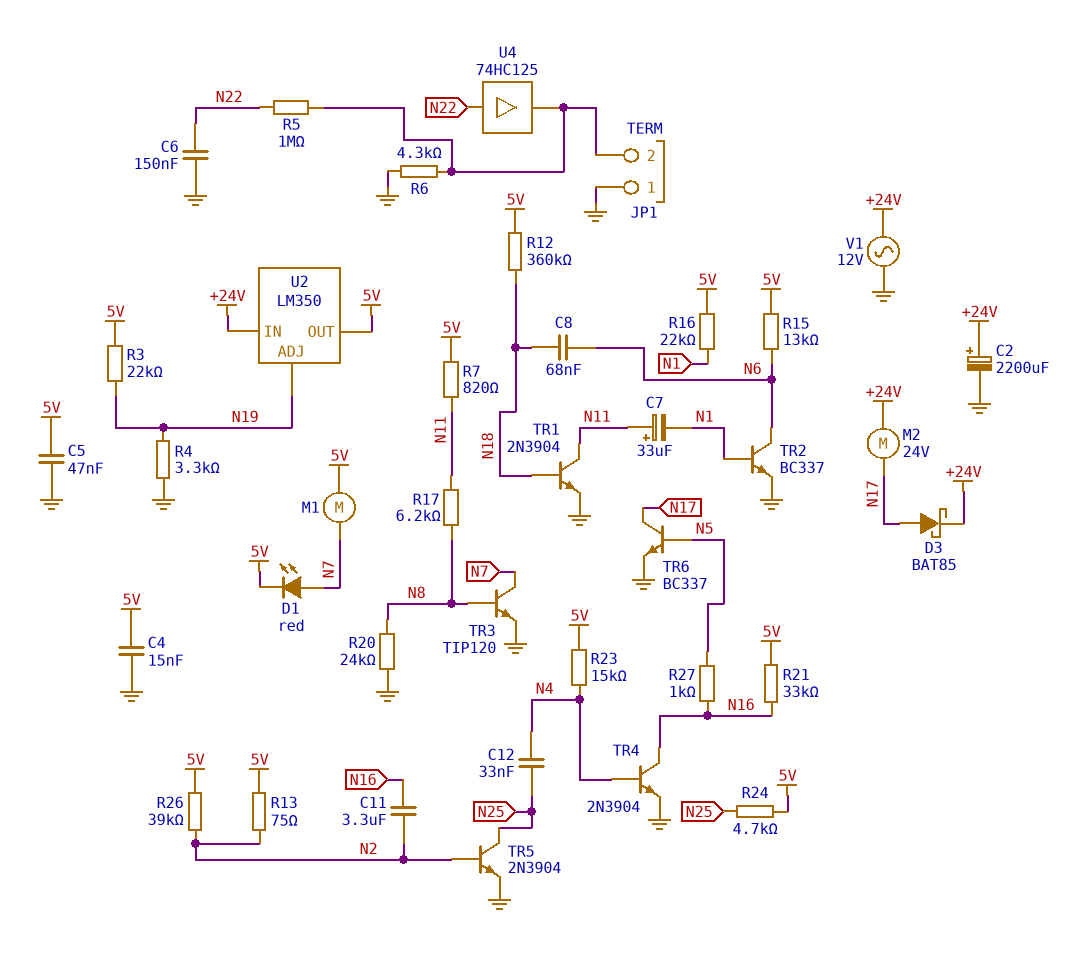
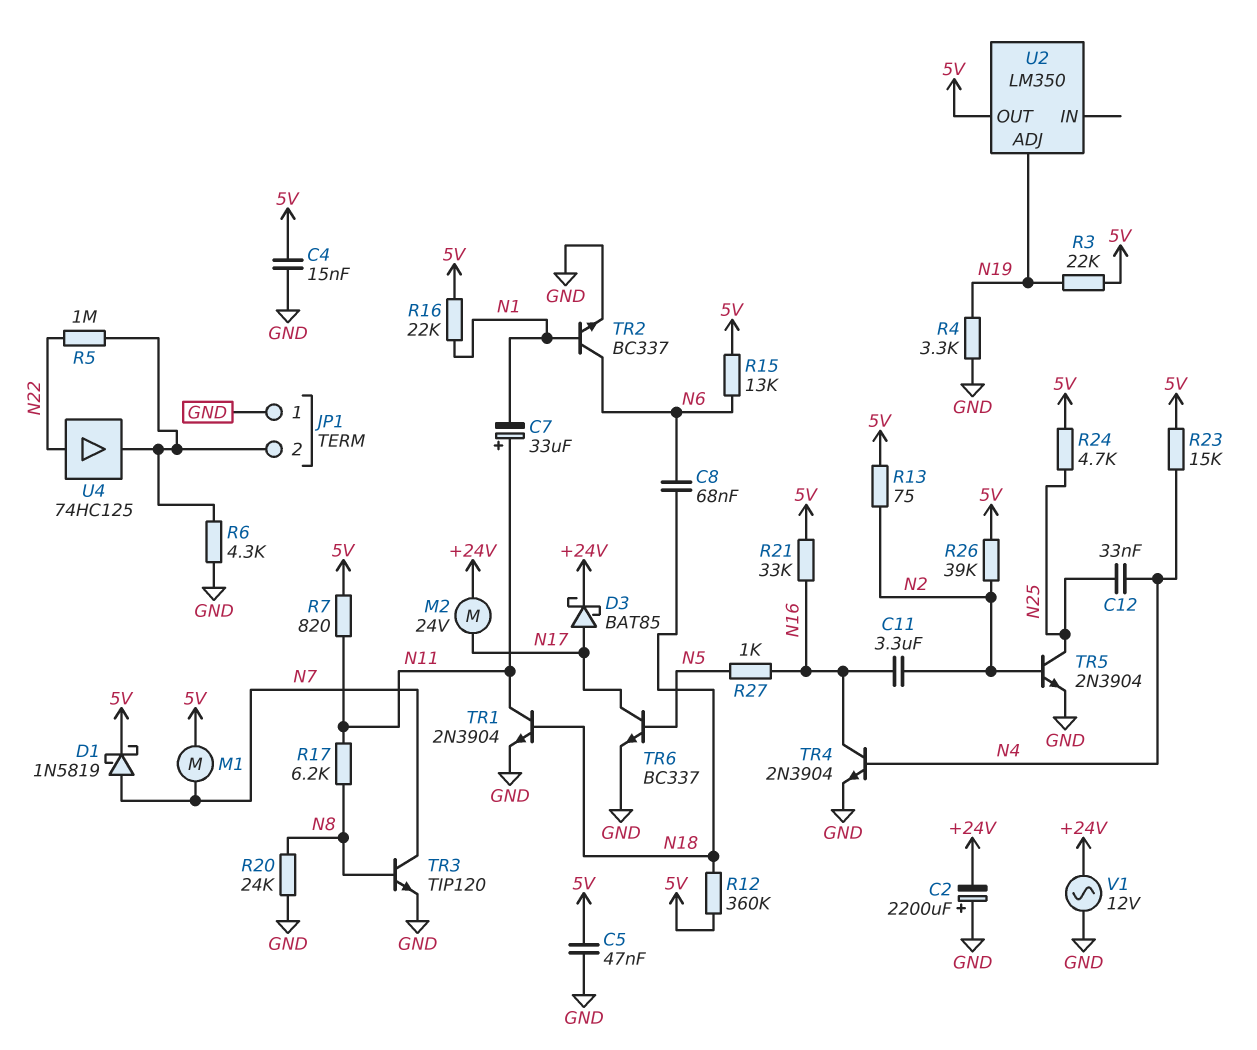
C2: 2200uF (plus +24V, minus GND) -> 2200uF (plus GND, minus +24V)
C6: 150nF (GND, N22) -> none
D1: LED red (A N7, K 5V) -> schottky 1N5819 (A N7, K 5V)
U2 pin IN: +24V -> none

